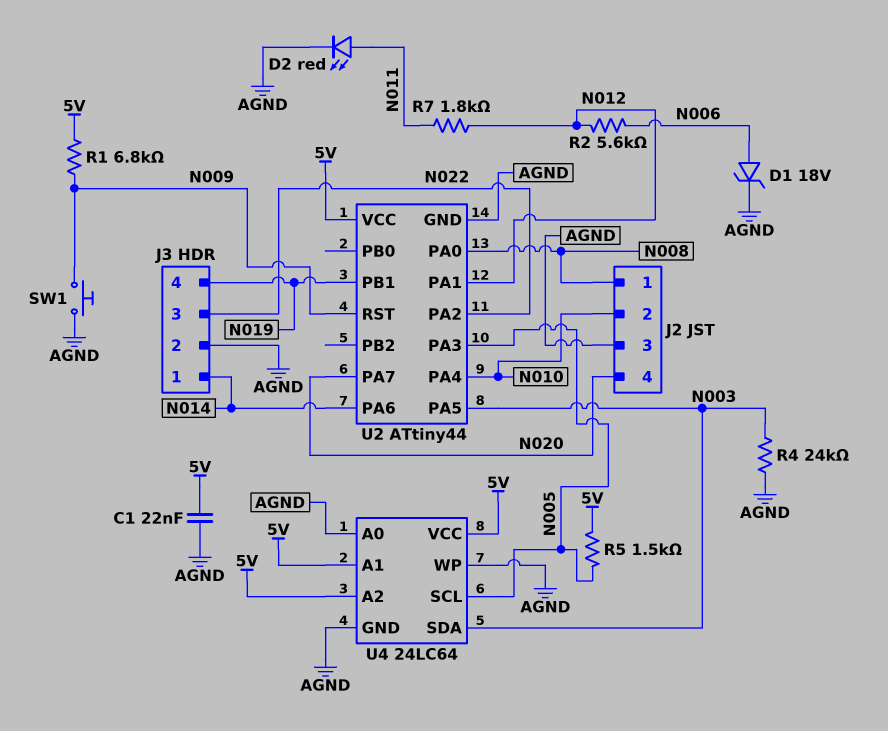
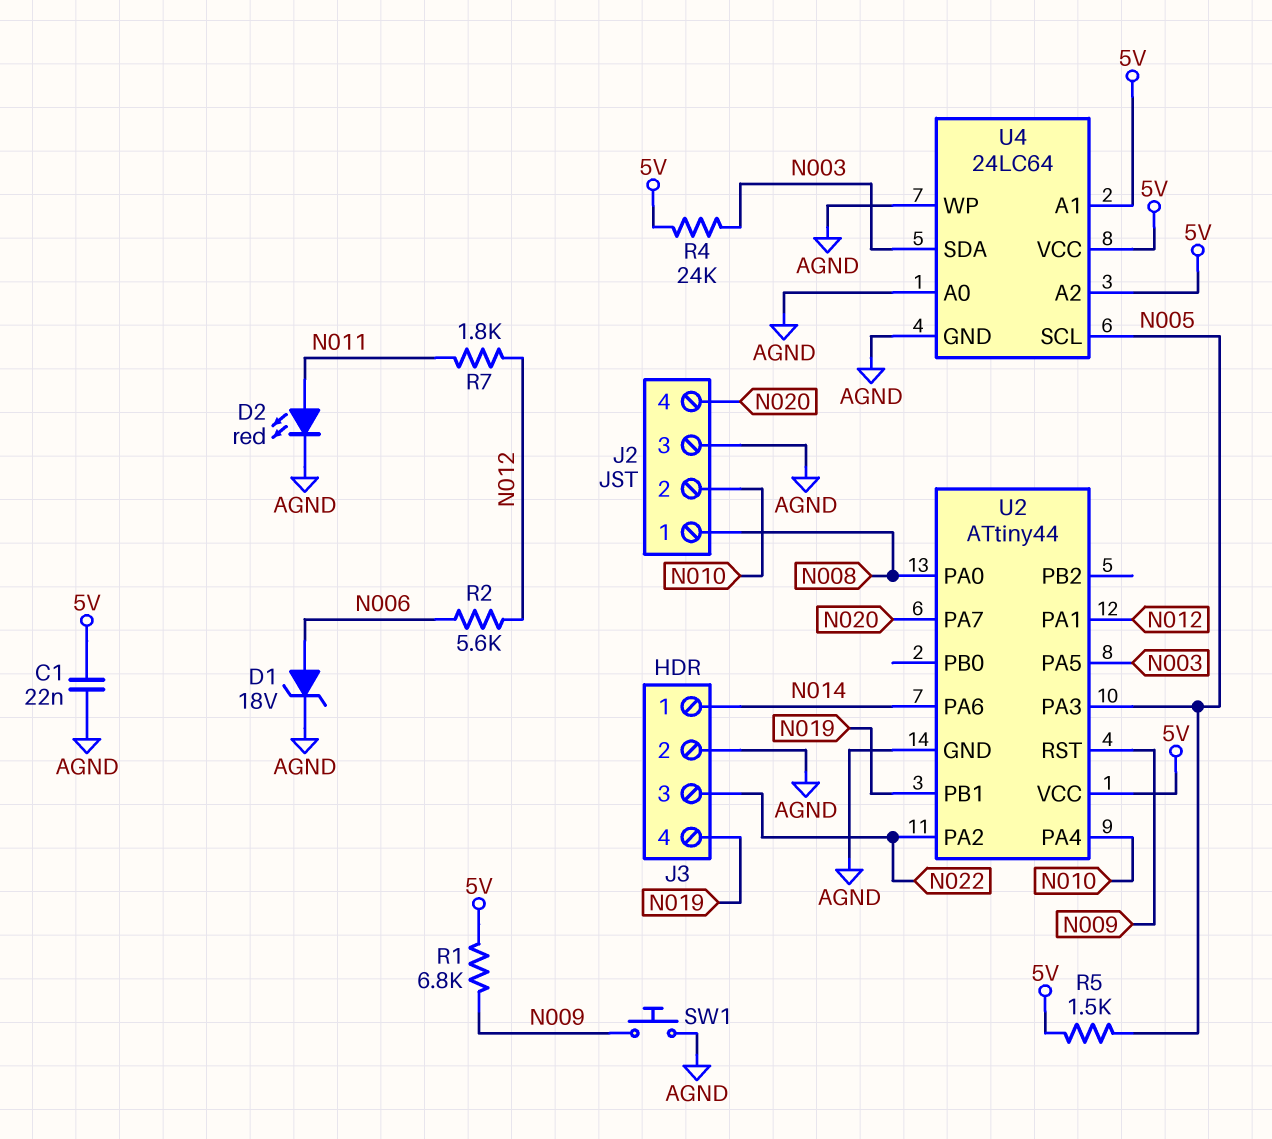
R4: 24k (AGND, N003) -> 24k (5V, N003)

